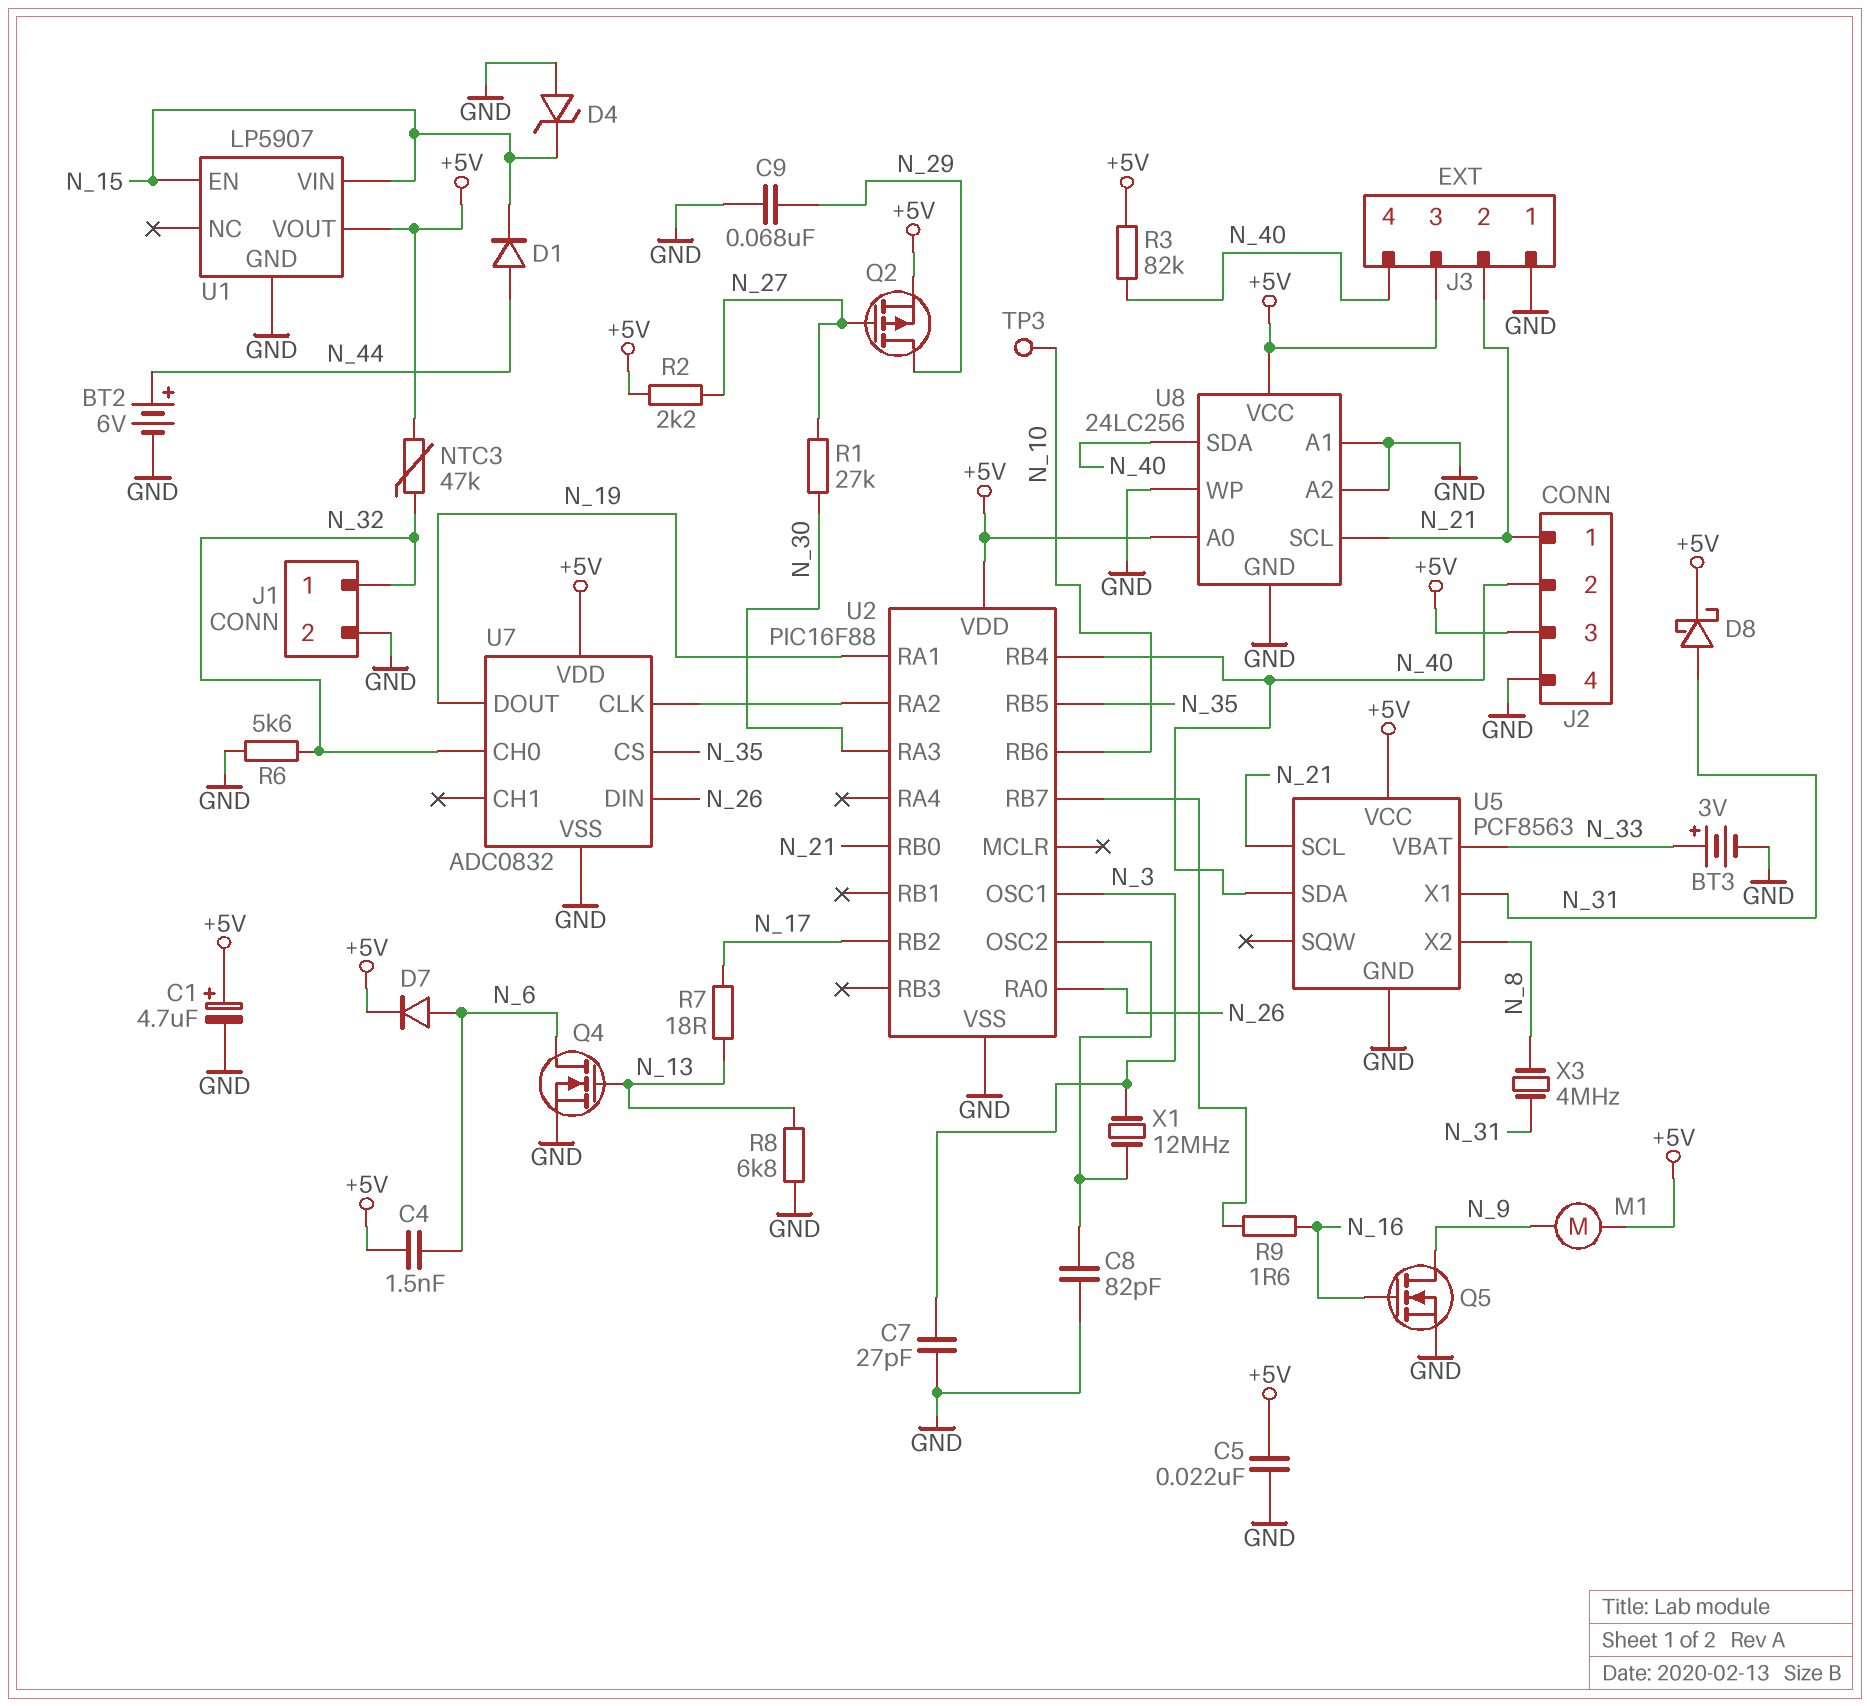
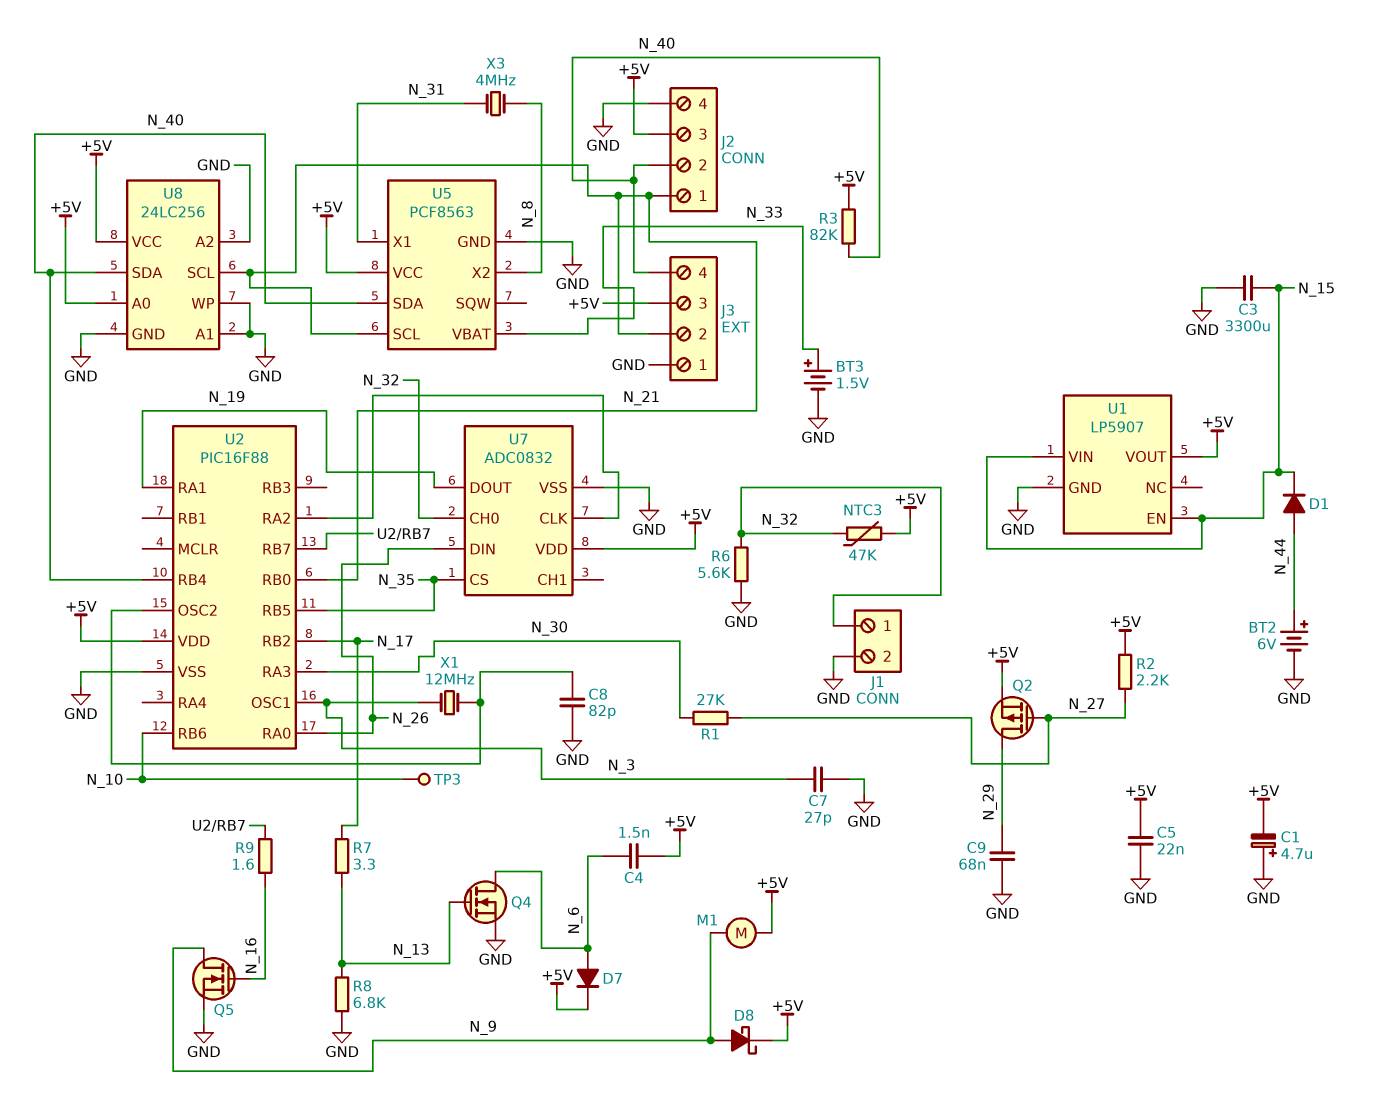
BT3: 3V (plus N_33, minus GND) -> 1.5V (plus N_33, minus GND)
C1: 4.7uF (plus +5V, minus GND) -> 4.7uF (plus GND, minus +5V)
C3: none -> 3300uF (GND, N_15)
D4: zener (A GND, K N_15) -> none
D8: schottky (A N_31, K +5V) -> schottky (A N_9, K +5V)
R7: 18 (N_13, N_17) -> 3.3 (N_13, N_17)

